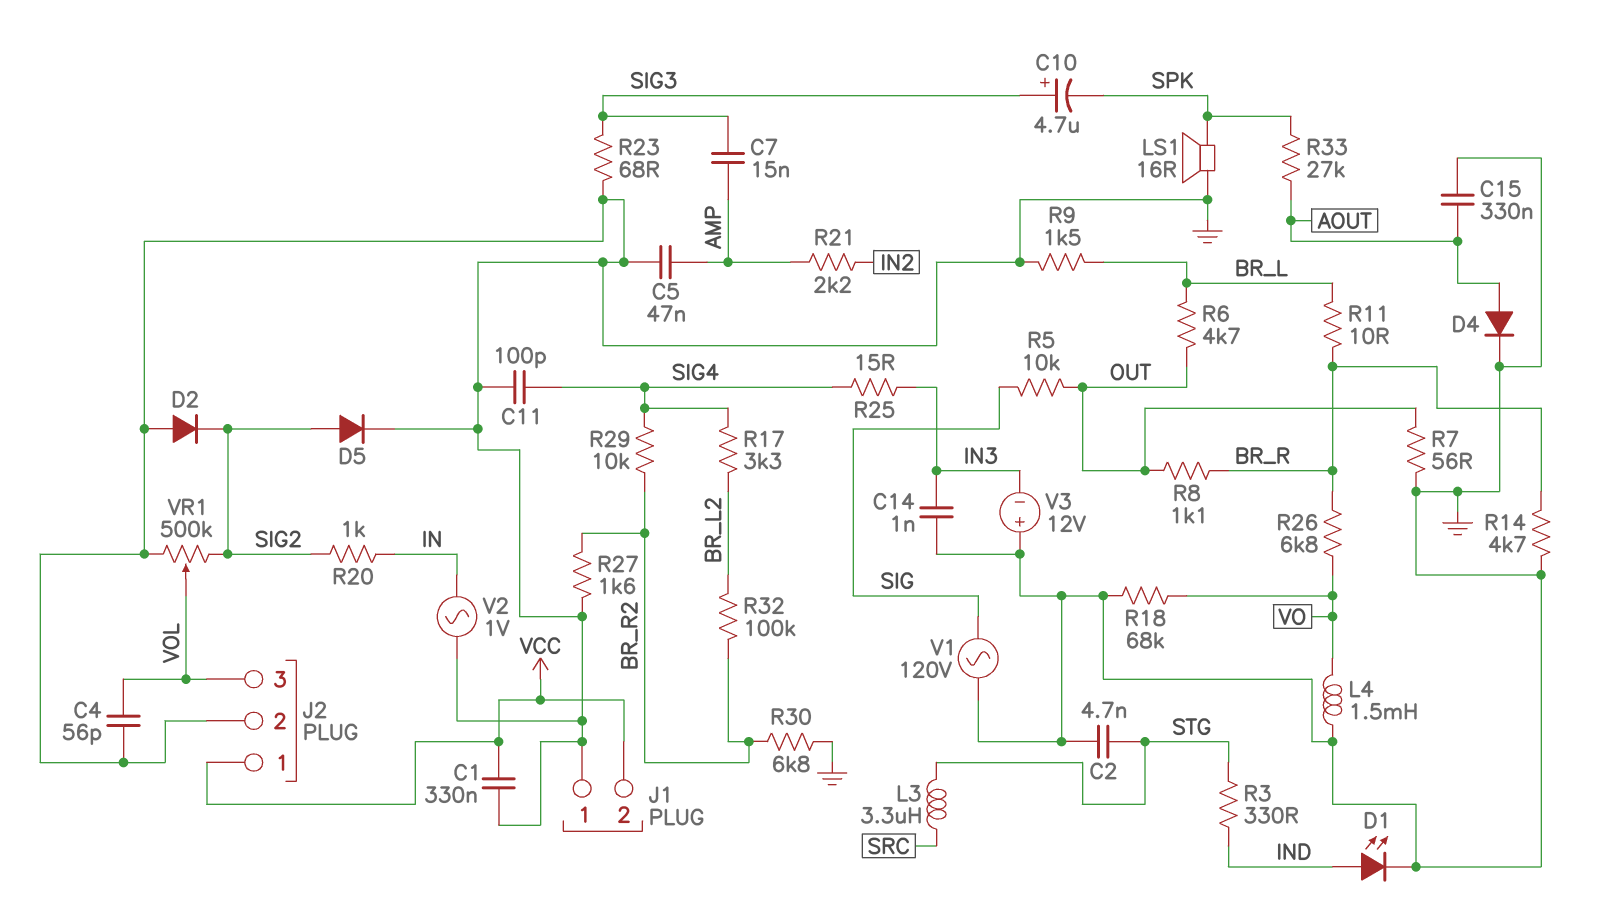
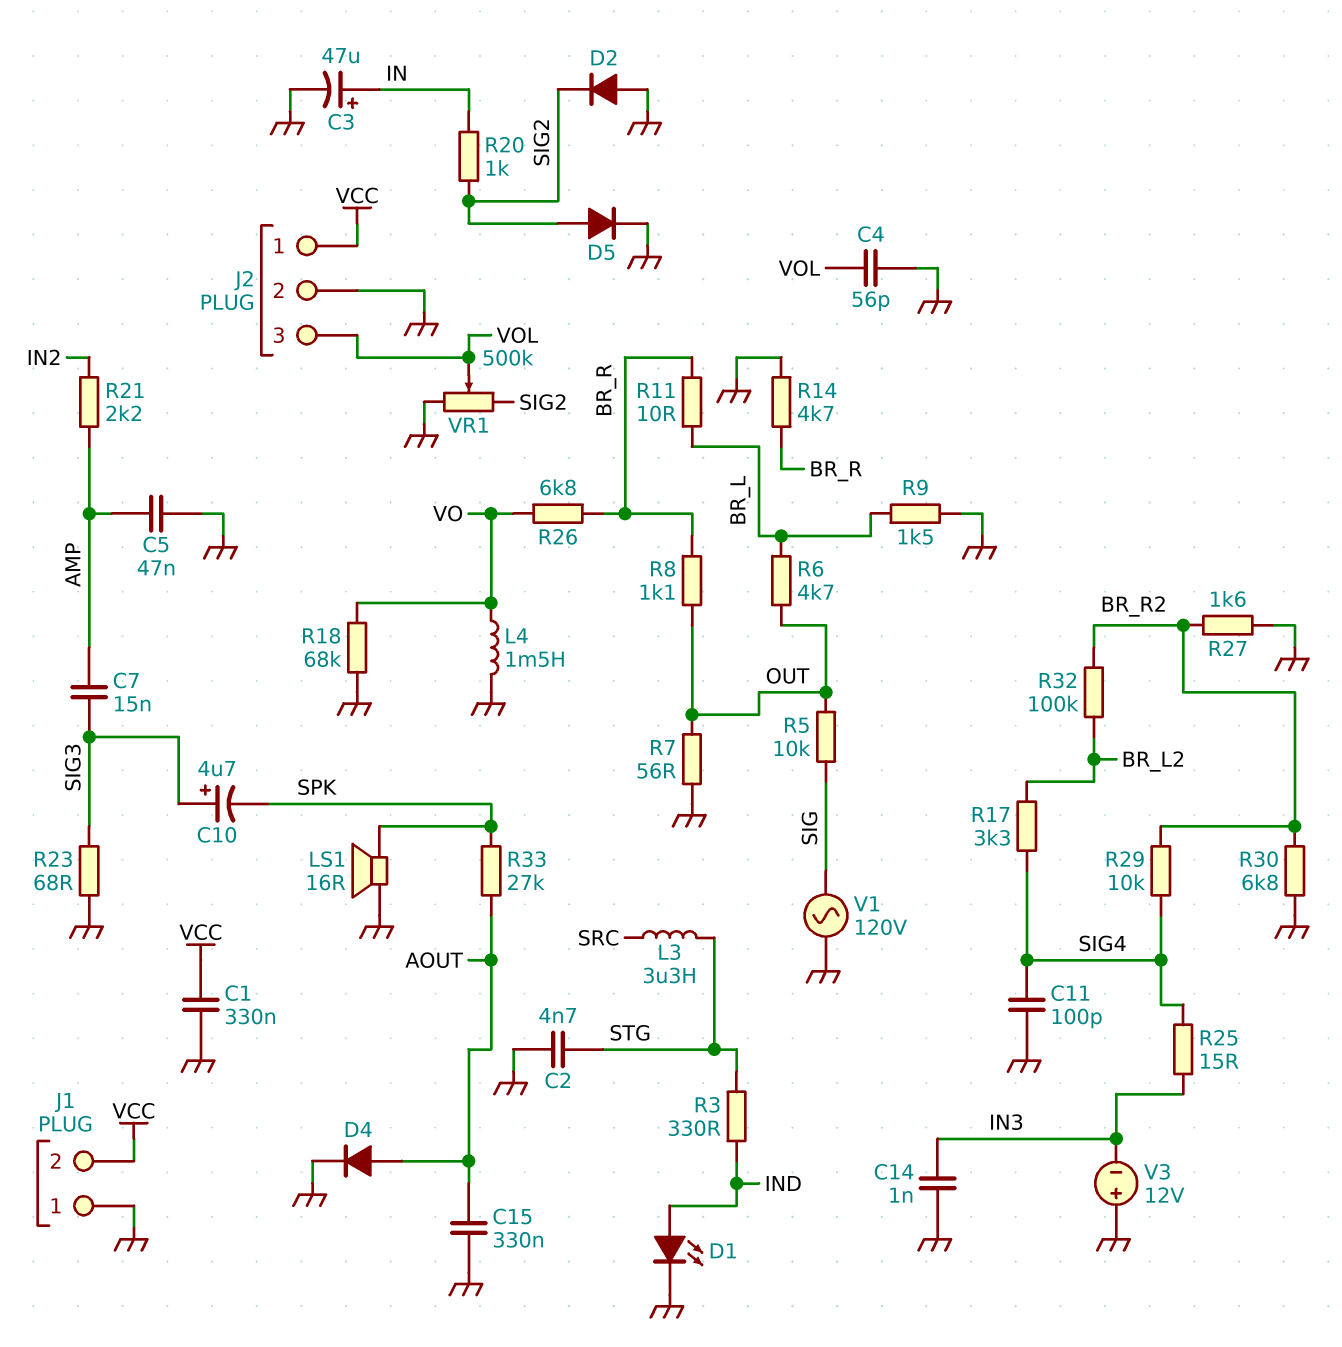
C3: none -> 47uF (plus IN, minus GND)
V2: AC 1V (GND, IN) -> none

